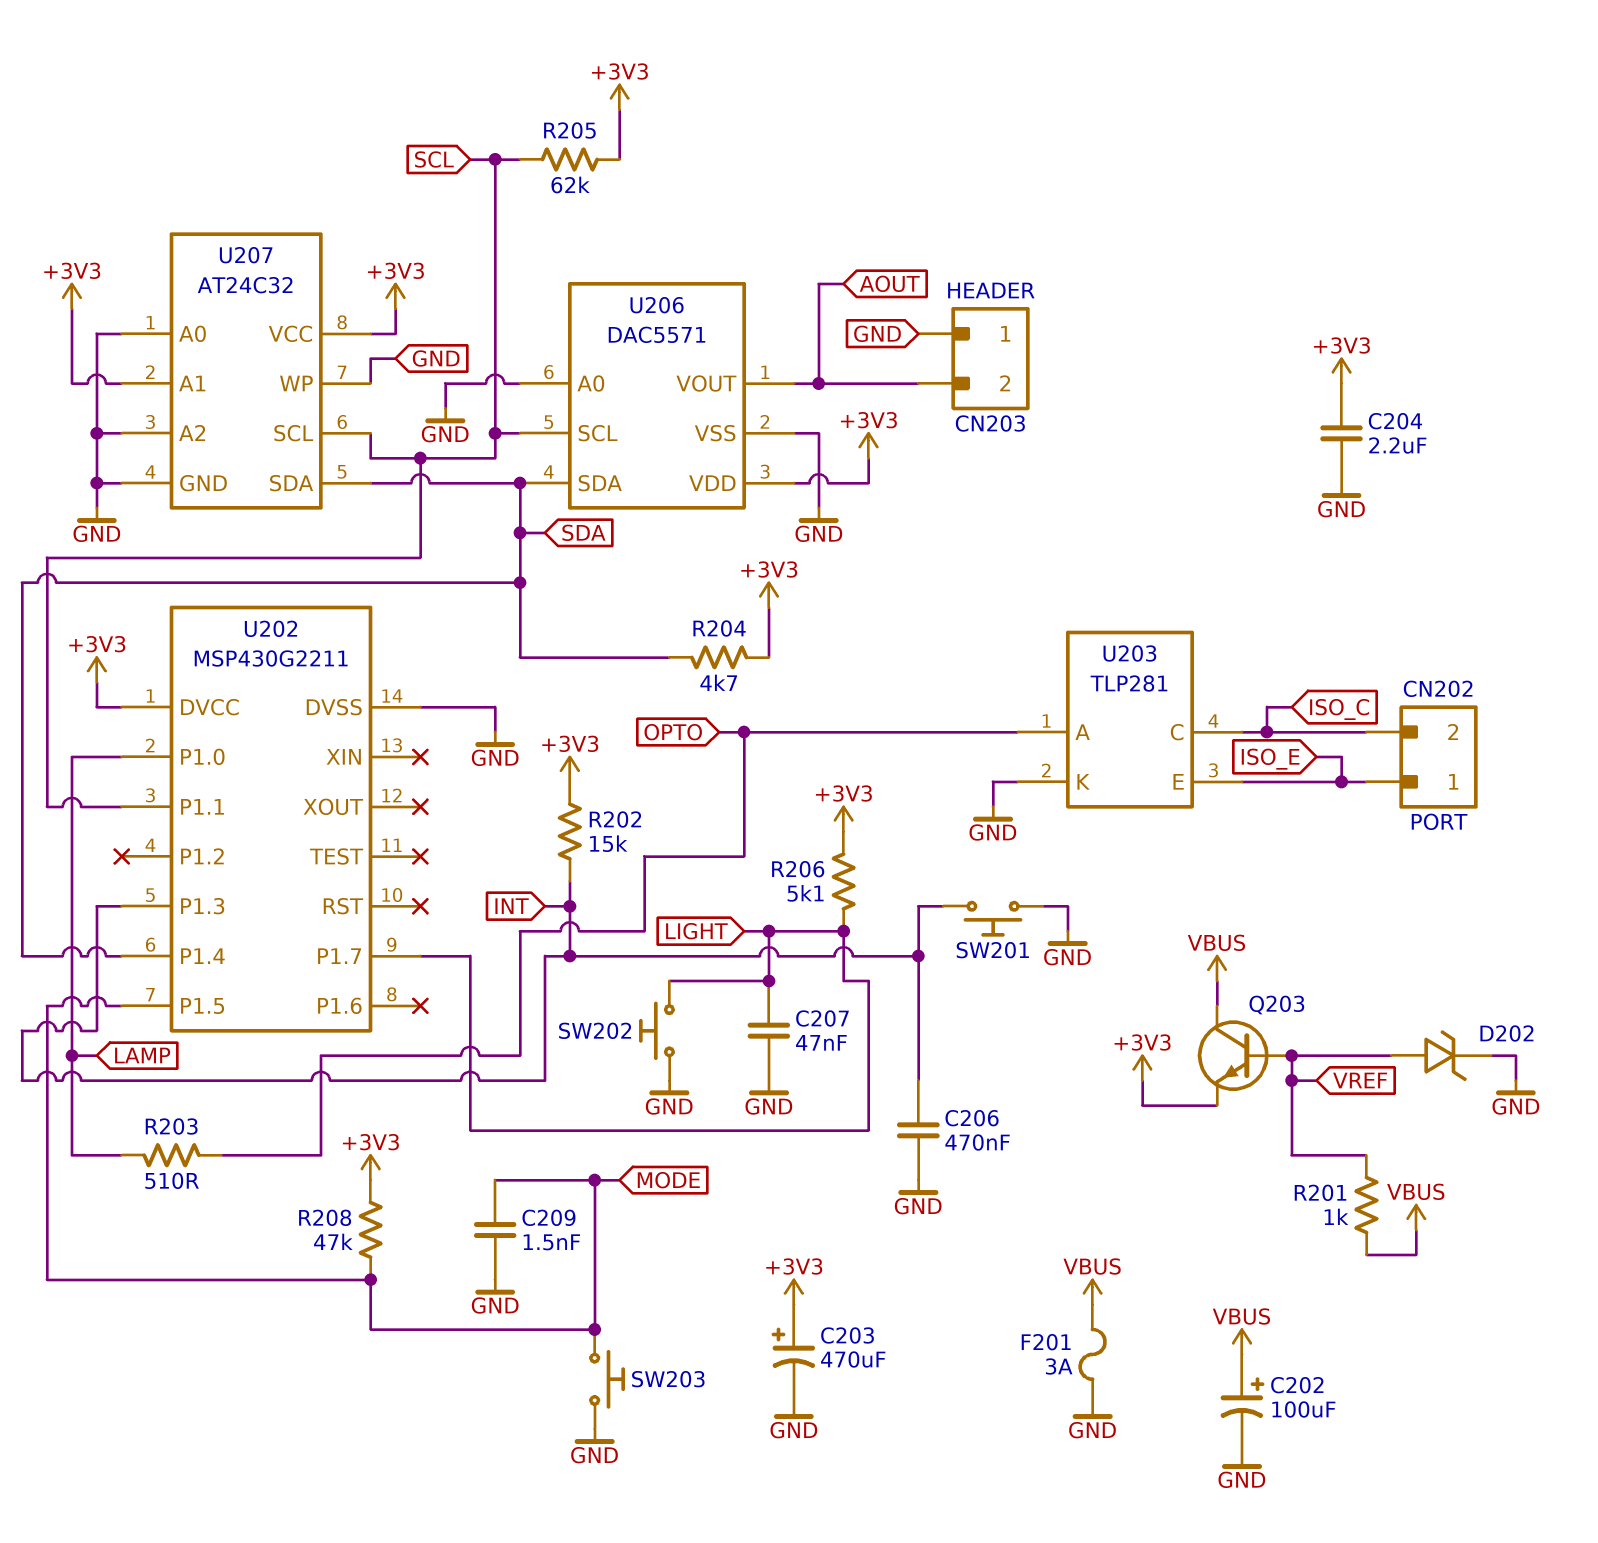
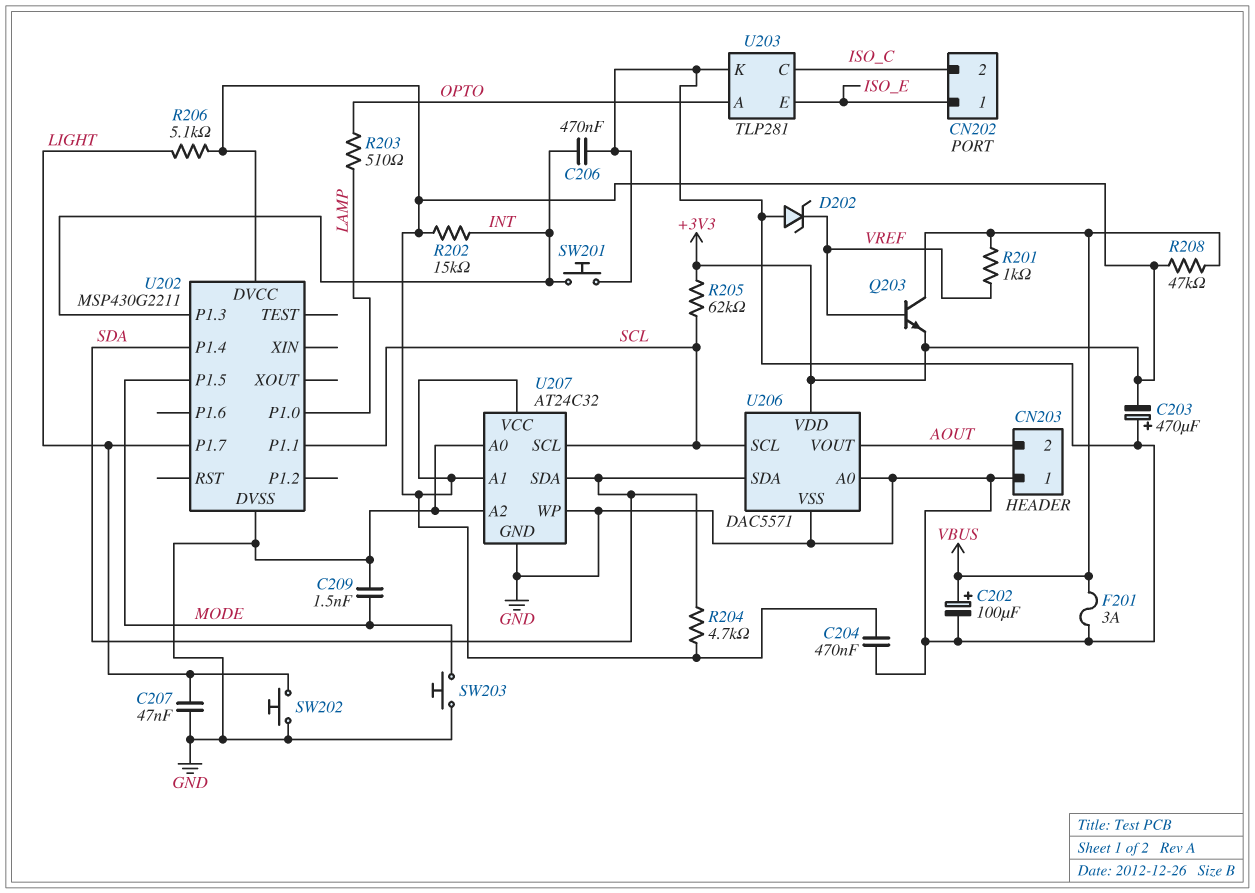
C203: 470uF (plus +3V3, minus GND) -> 470uF (plus GND, minus +3V3)
C204: 2.2uF (+3V3, GND) -> 470nF (+3V3, GND)
D202: zener (A VREF, K GND) -> zener (A GND, K VREF)
R208: 47k (+3V3, MODE) -> 47k (+3V3, VBUS)

